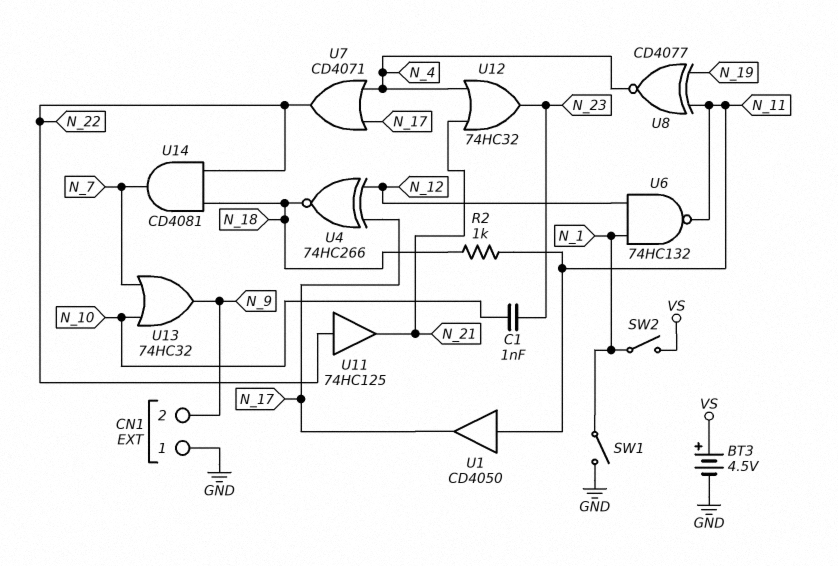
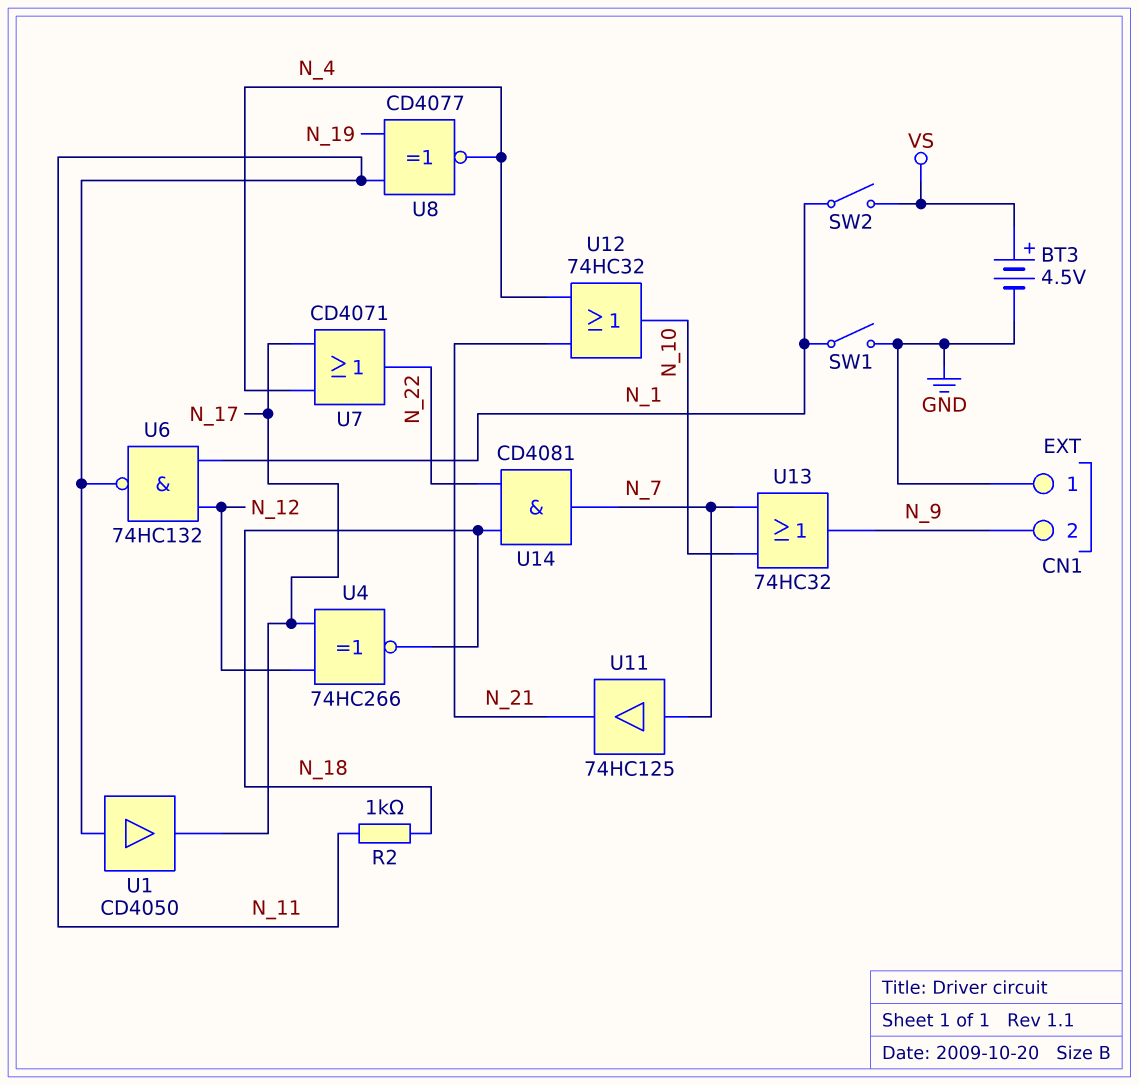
C1: 1nF (N_10, N_23) -> none
U11: buffer 74HC125 (in N_22, out N_21) -> buffer 74HC125 (in N_7, out N_21)
U12: OR 74HC32 (in N_4, in N_21, out N_23) -> OR 74HC32 (in N_4, in N_21, out N_10)

